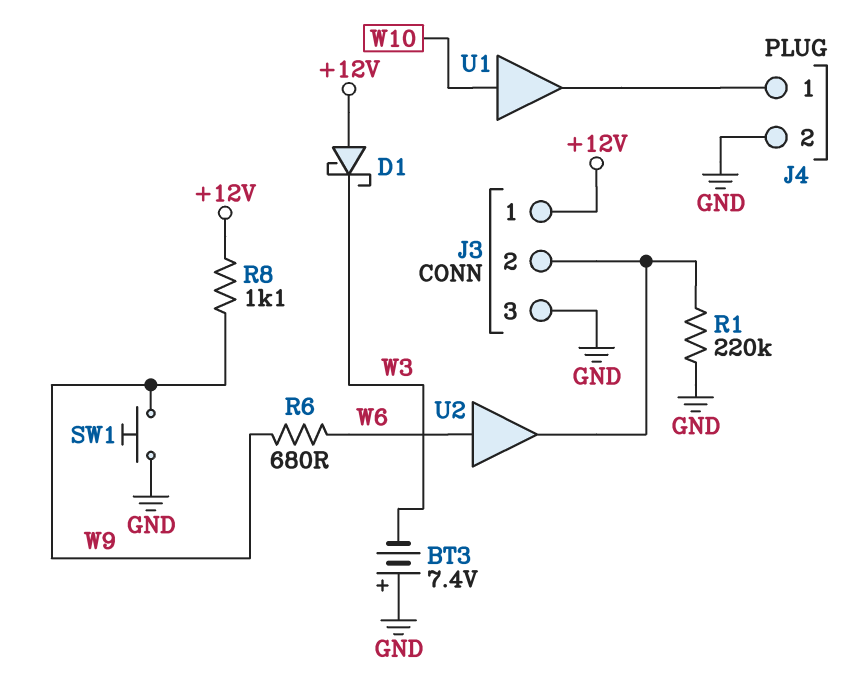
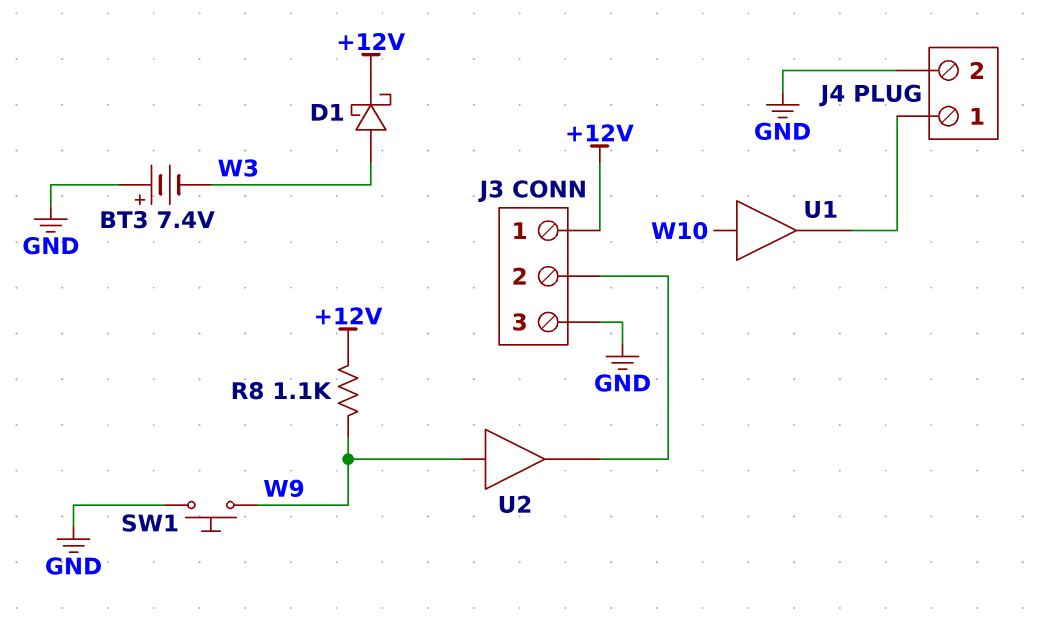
D1: schottky (A +12V, K W3) -> schottky (A W3, K +12V)
R1: 220k (GND, J3/2) -> none
R6: 680 (W6, W9) -> none
U2: buffer (in W6, out J3/2) -> buffer (in W9, out J3/2)

